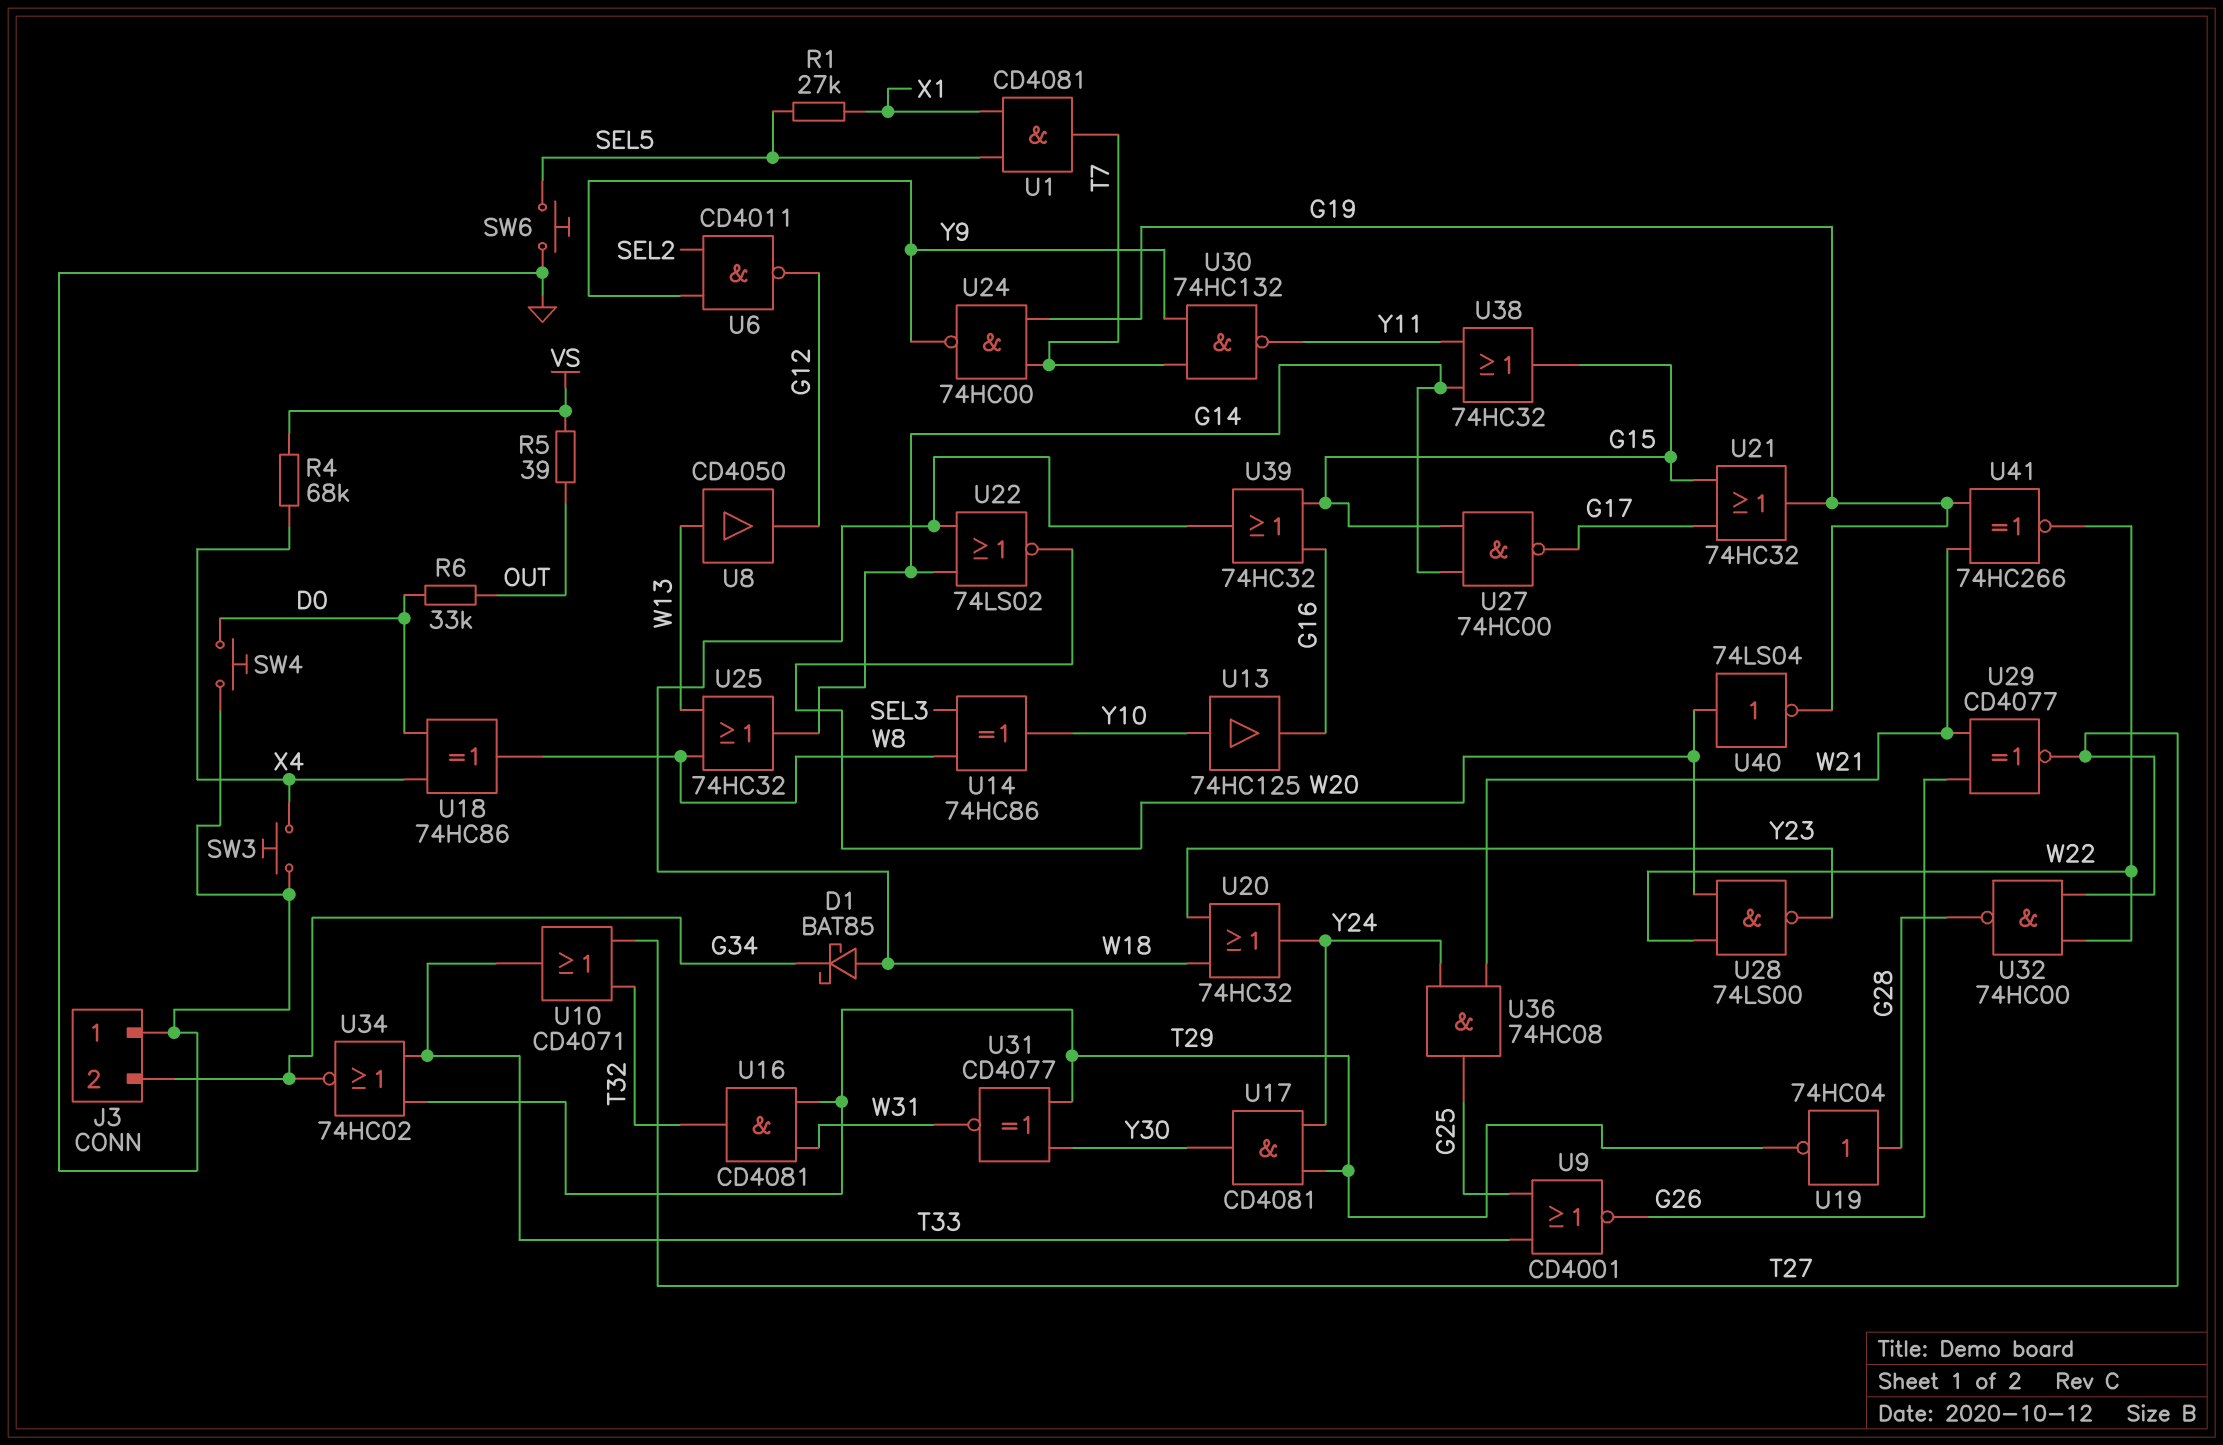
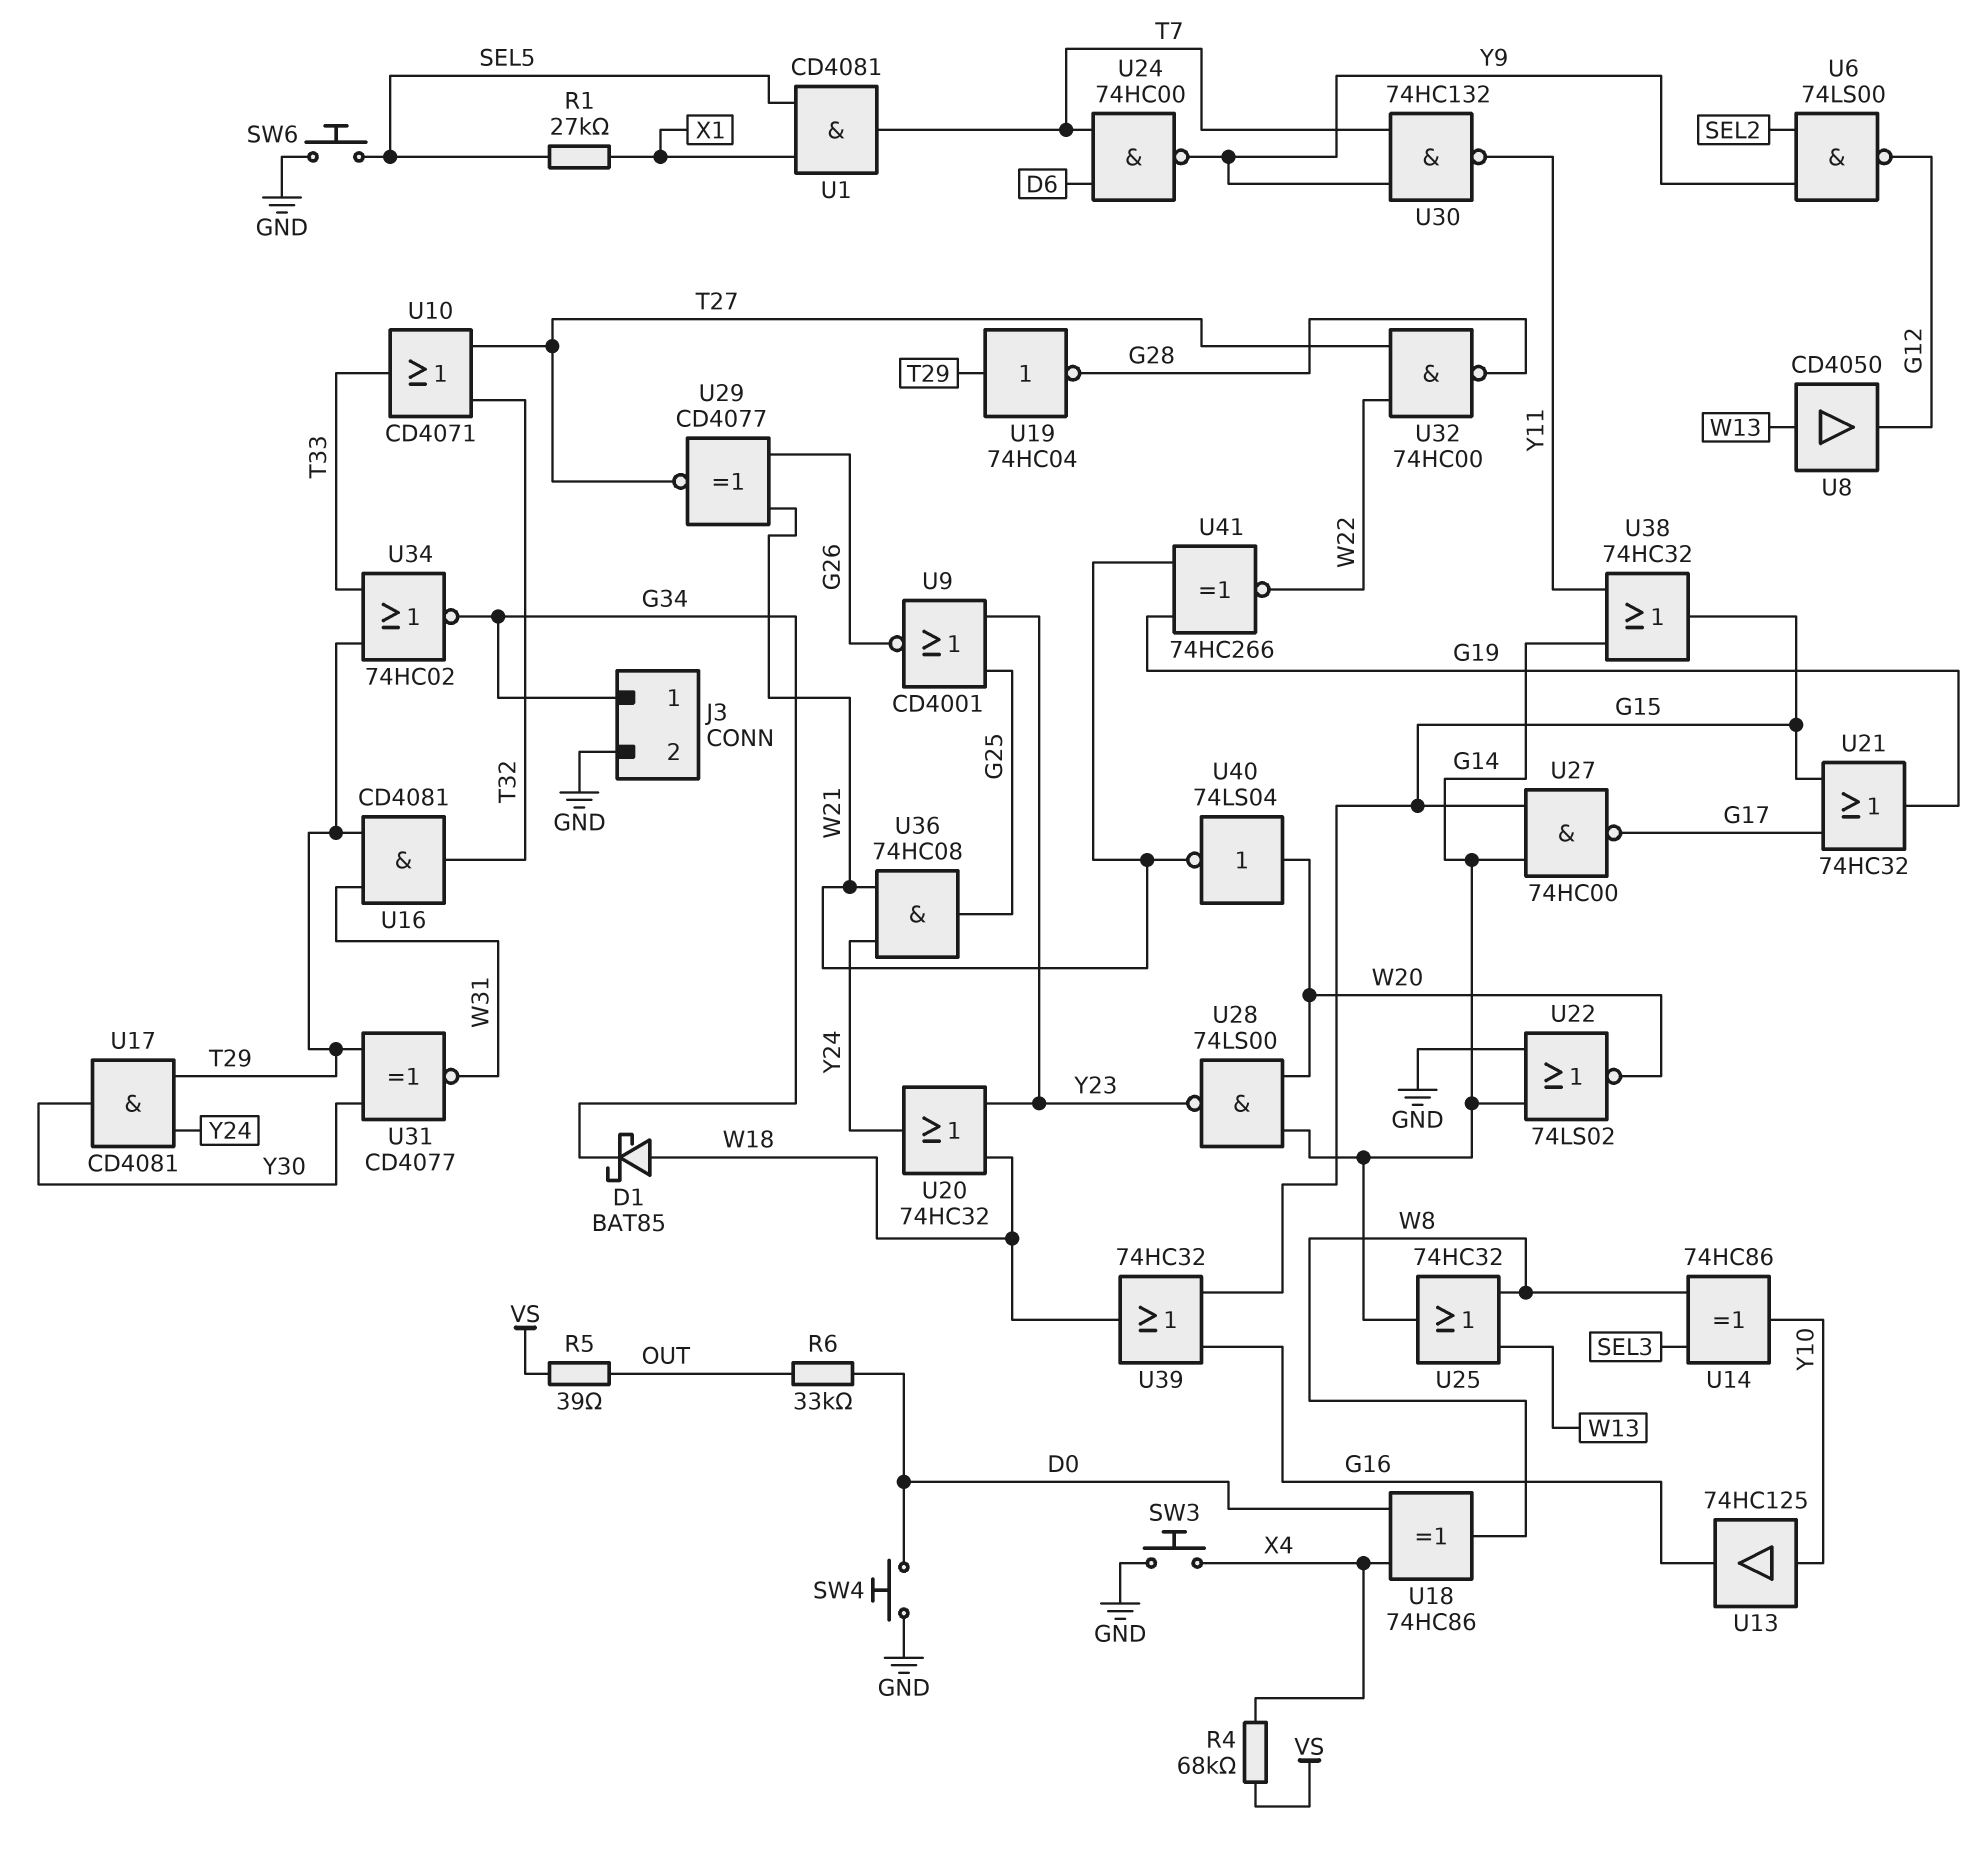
J3 pin 1: GND -> G34
J3 pin 2: G34 -> GND
U6: NAND CD4011 (in SEL2, in Y9, out G12) -> NAND 74LS00 (in SEL2, in Y9, out G12)
U9: NOR CD4001 (in G25, in T33, out G26) -> NOR CD4001 (in G25, in Y23, out G26)
U19: NOT 74HC04 (in G28, out T29) -> NOT 74HC04 (in T29, out G28)
U22: NOR 74LS02 (in G14, in W18, out W20) -> NOR 74LS02 (in G14, in GND, out W20)
U24: NAND 74HC00 (in G19, in T7, out Y9) -> NAND 74HC00 (in D6, in T7, out Y9)
U28: NAND 74LS00 (in W20, in W22, out Y23) -> NAND 74LS00 (in G14, in W20, out Y23)
U40: NOT 74LS04 (in W20, out G19) -> NOT 74LS04 (in W20, out W21)

